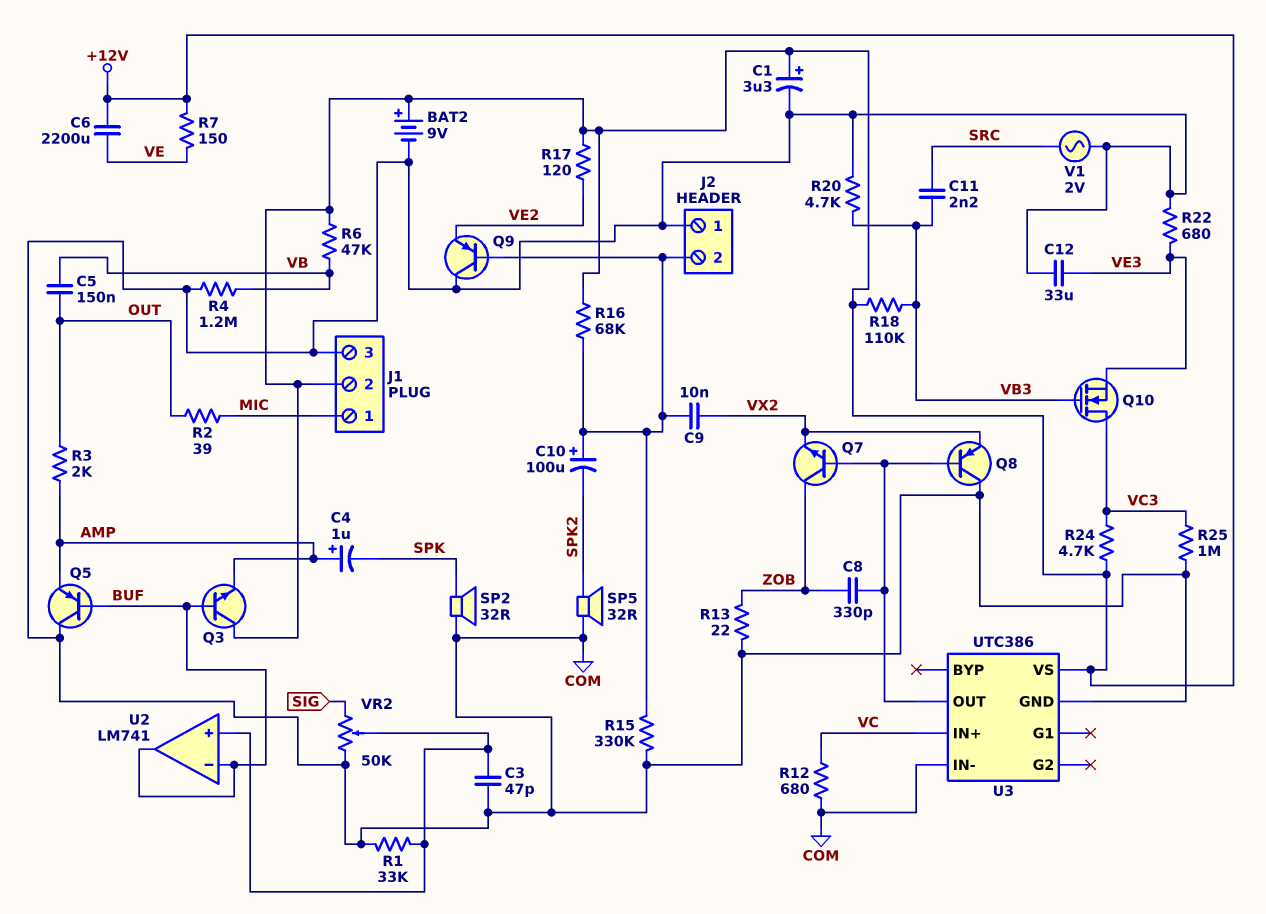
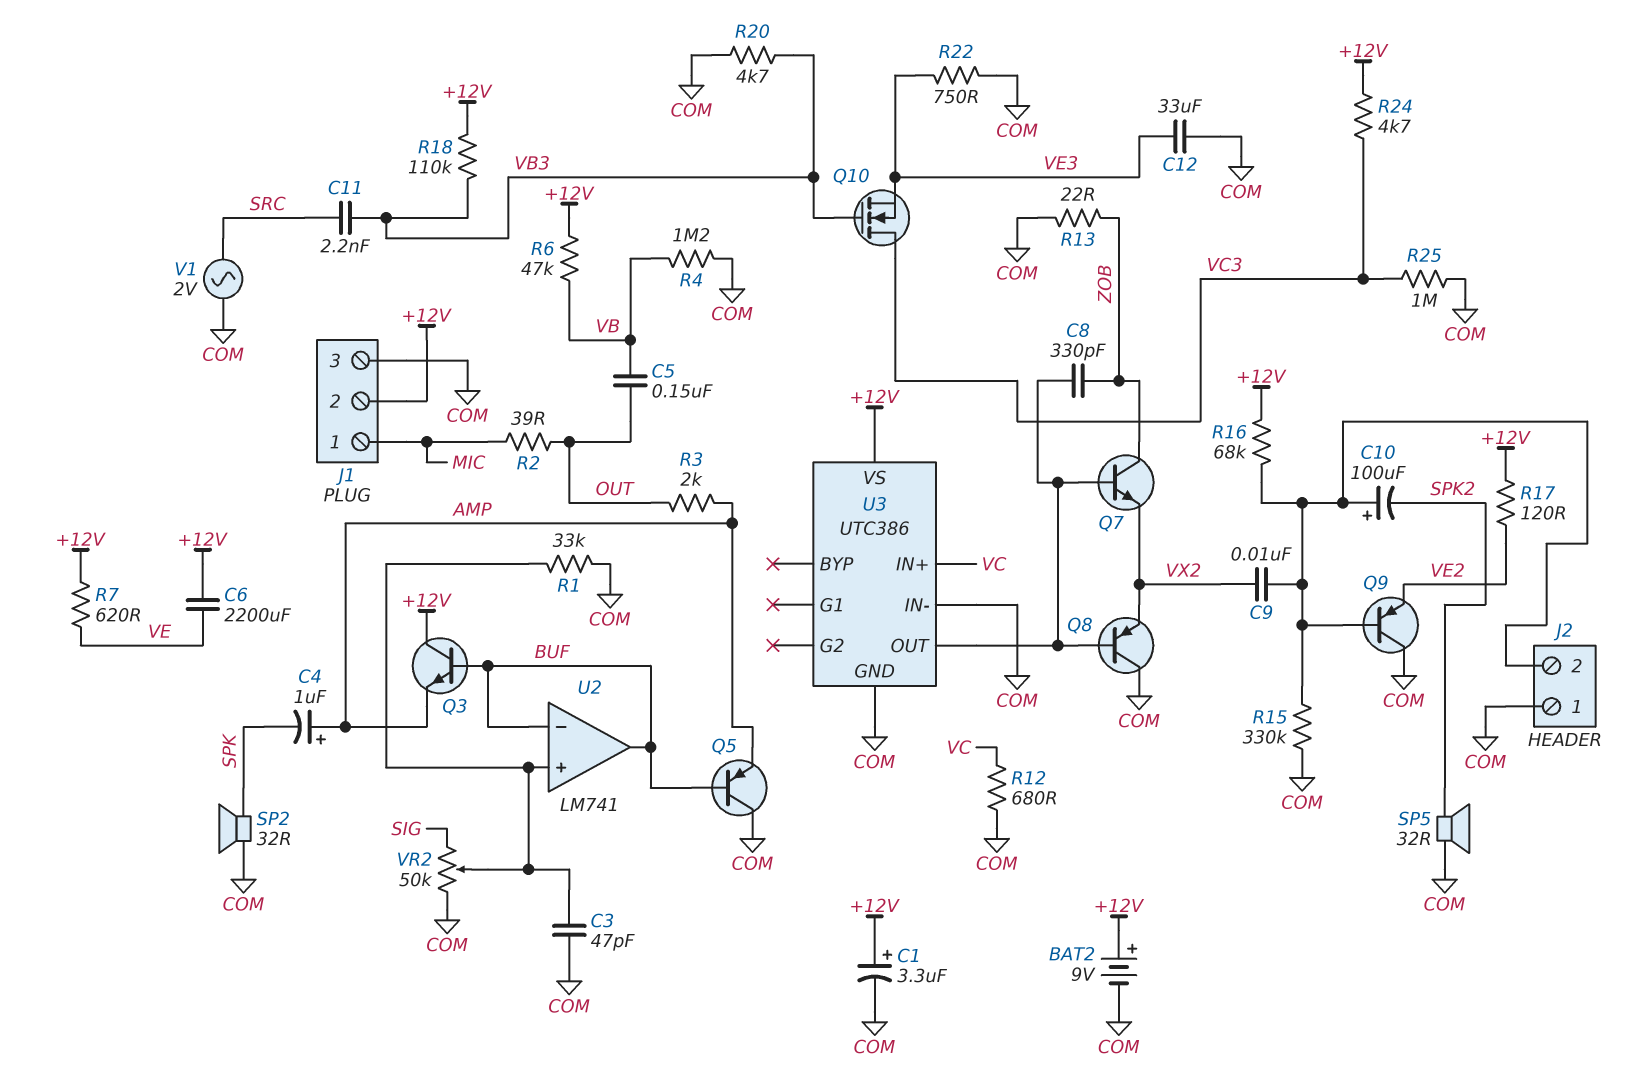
R7: 150 (+12V, VE) -> 620 (+12V, VE)
R22: 680 (COM, VE3) -> 750 (COM, VE3)

